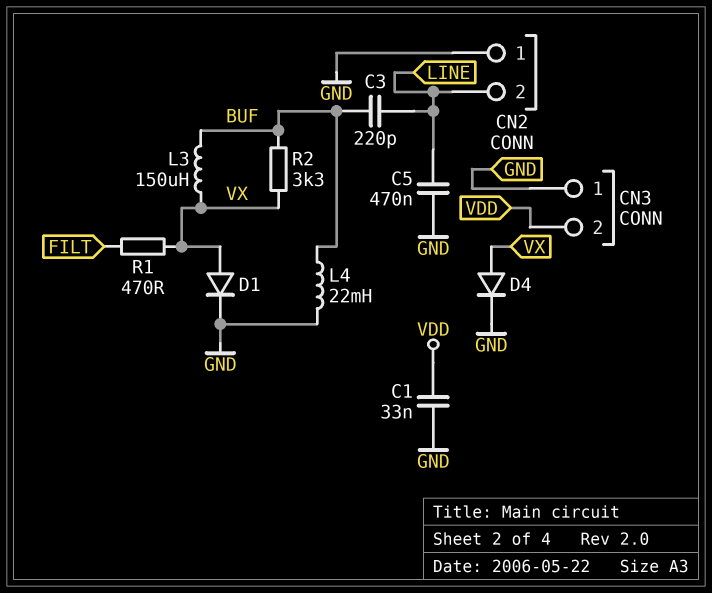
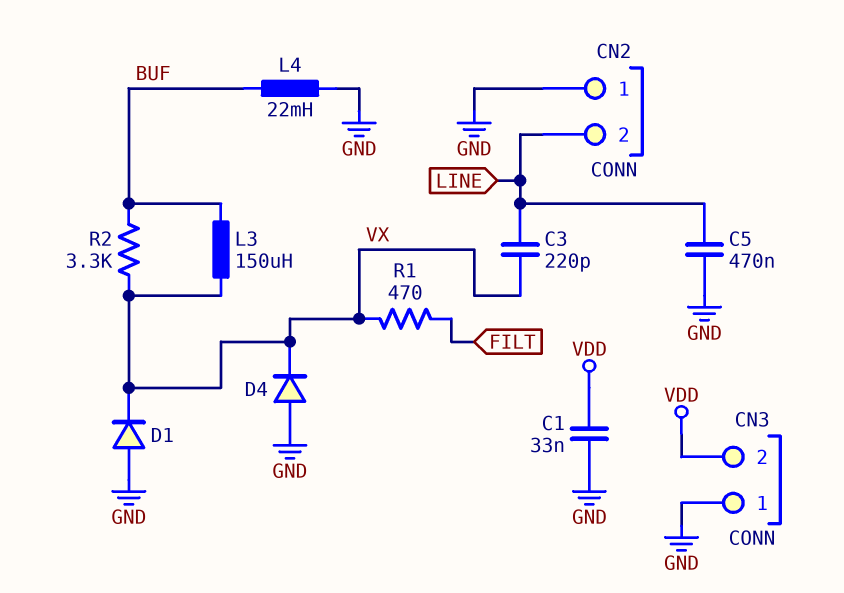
C3: 220pF (BUF, LINE) -> 220pF (LINE, VX)
D1: diode (A VX, K GND) -> diode (A GND, K VX)
D4: diode (A VX, K GND) -> diode (A GND, K VX)

